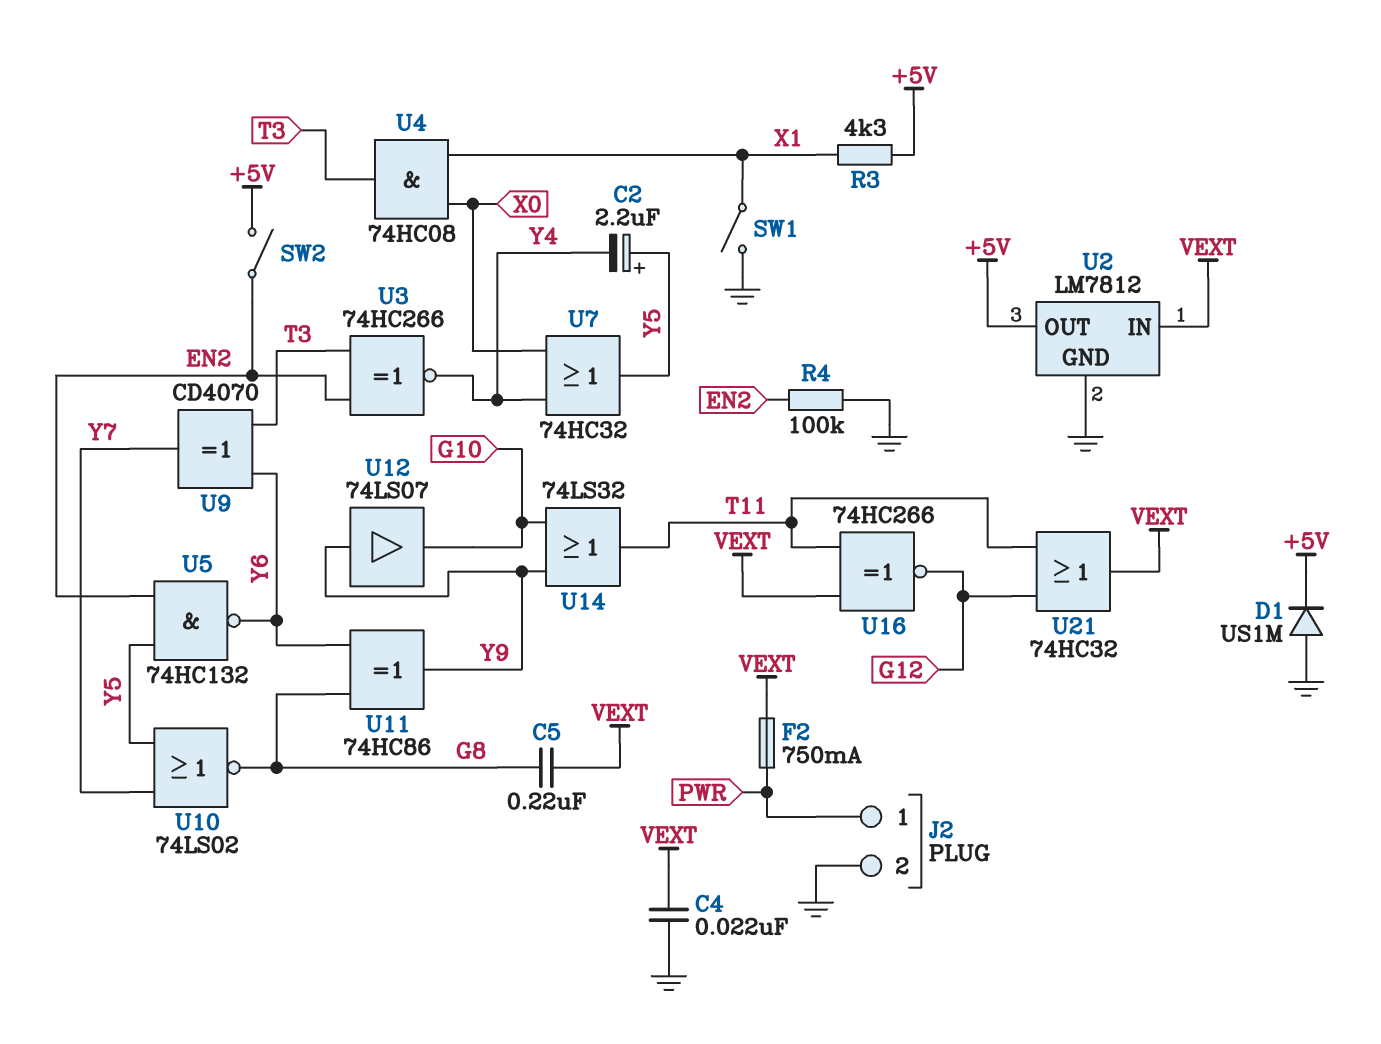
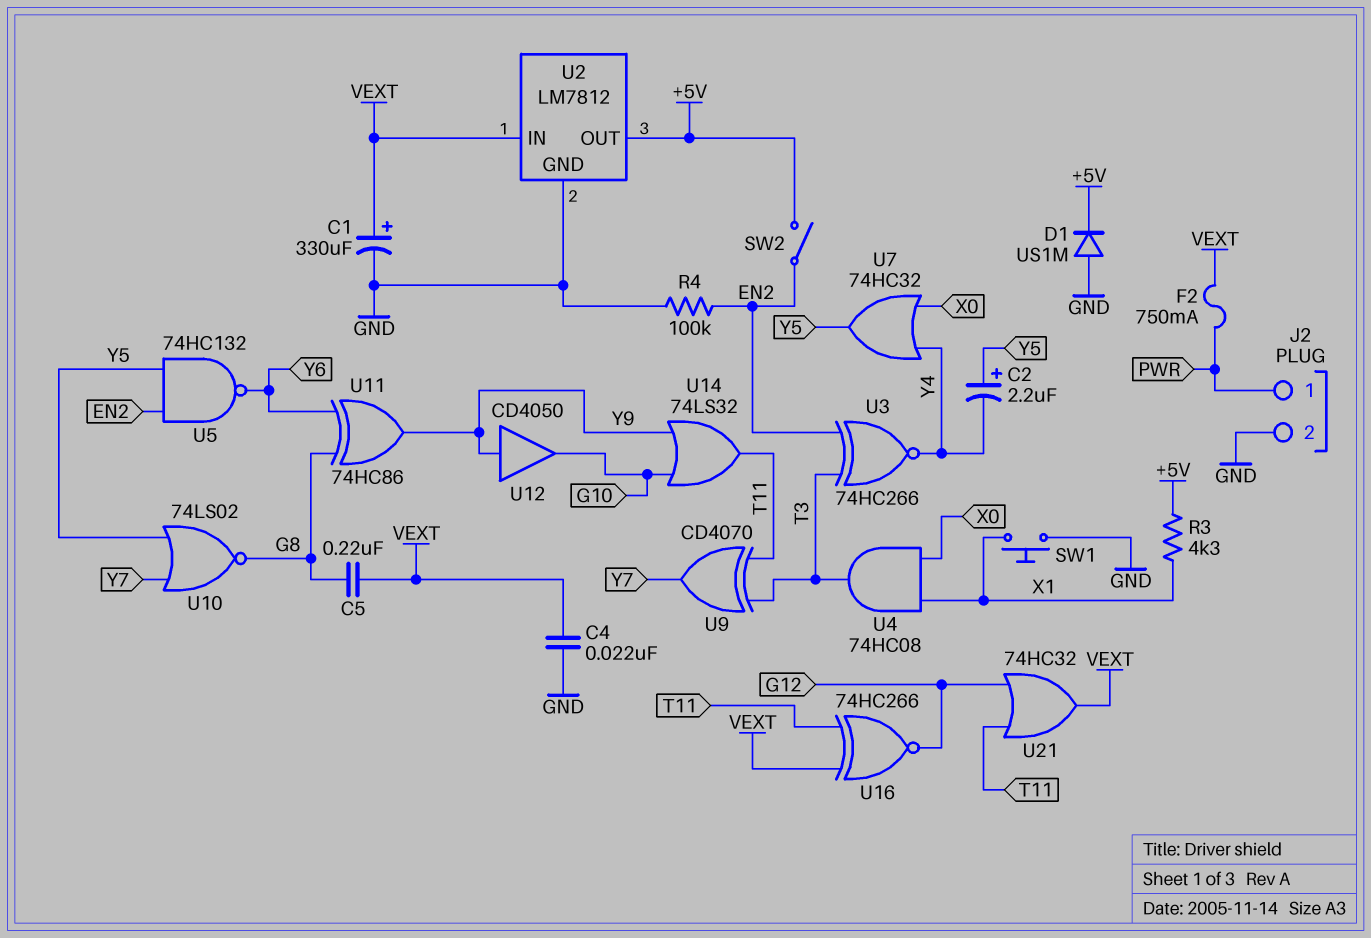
C1: none -> 330uF (plus VEXT, minus GND)
SW1: switch (GND, X1) -> button (GND, X1)
U9: XOR CD4070 (in T3, in Y6, out Y7) -> XOR CD4070 (in T3, in T11, out Y7)
U12: buffer 74LS07 (in Y9, out G10) -> buffer CD4050 (in Y9, out G10)

